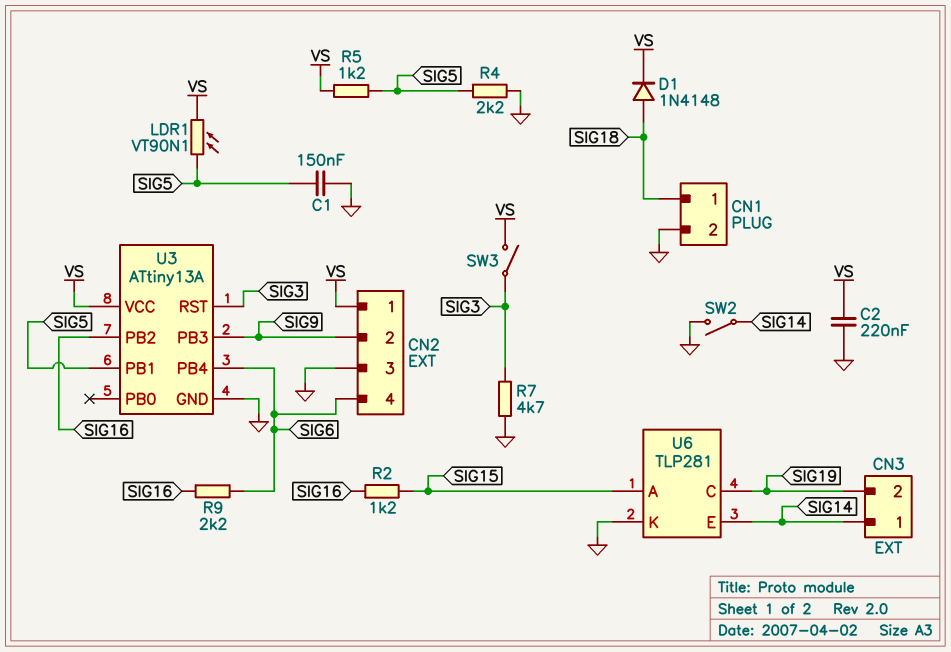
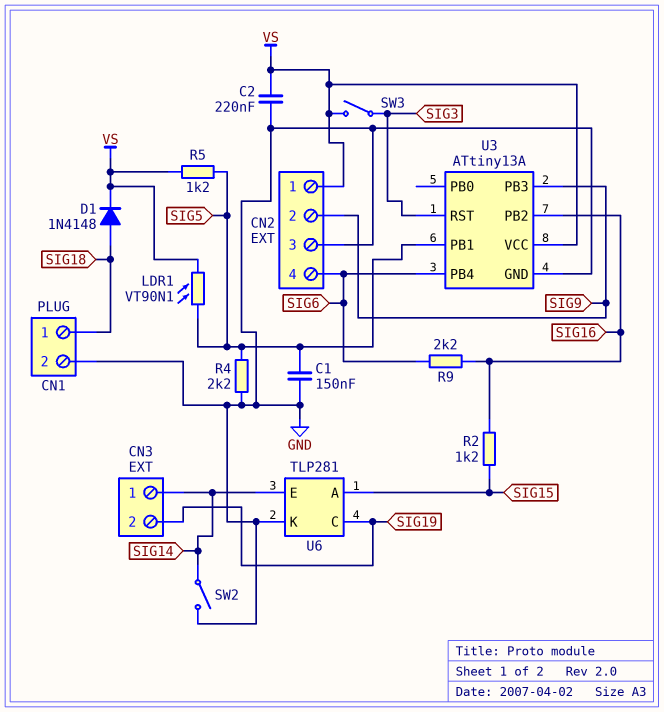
R7: 4.7k (GND, SIG3) -> none

